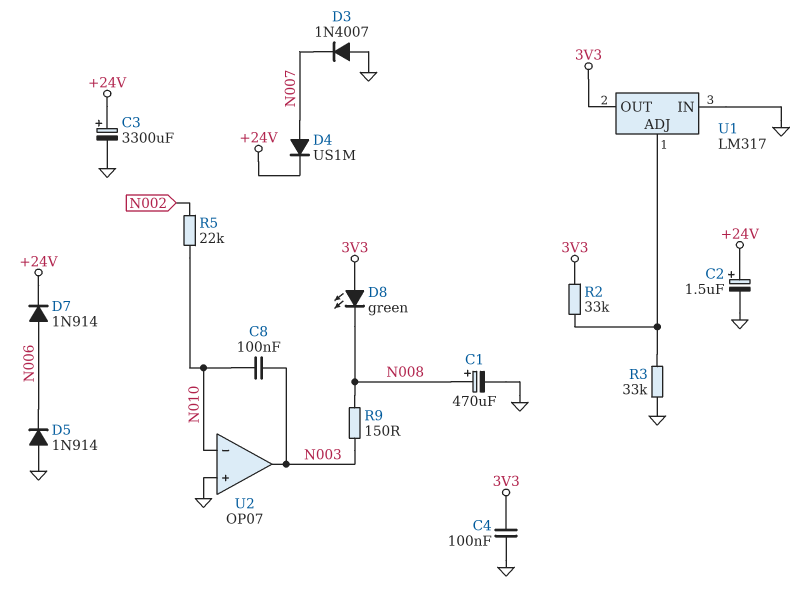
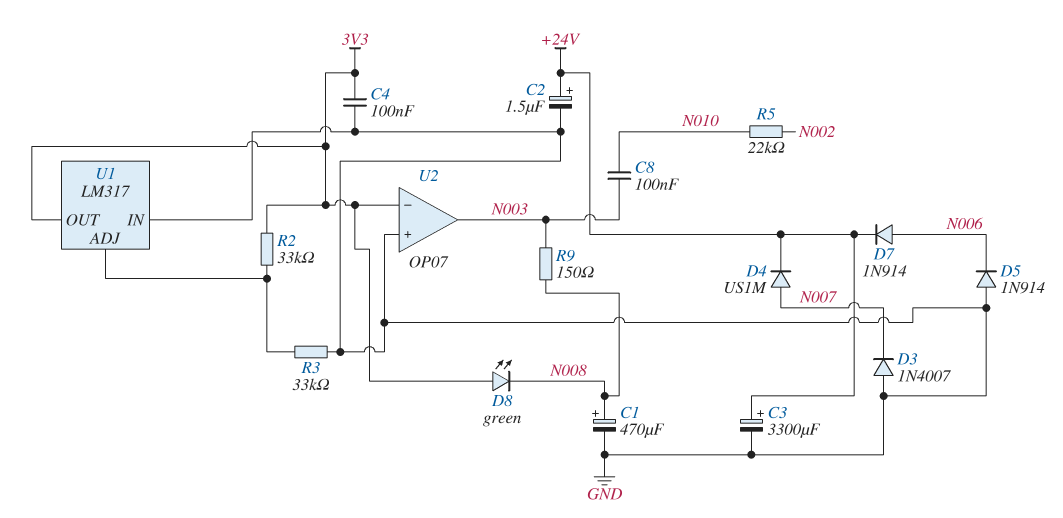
U2 pin in-: N010 -> 3V3

